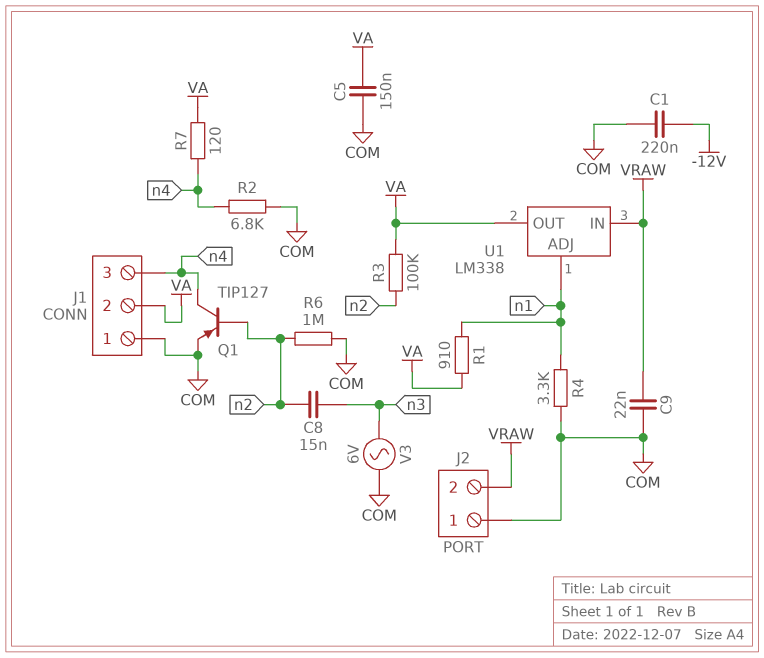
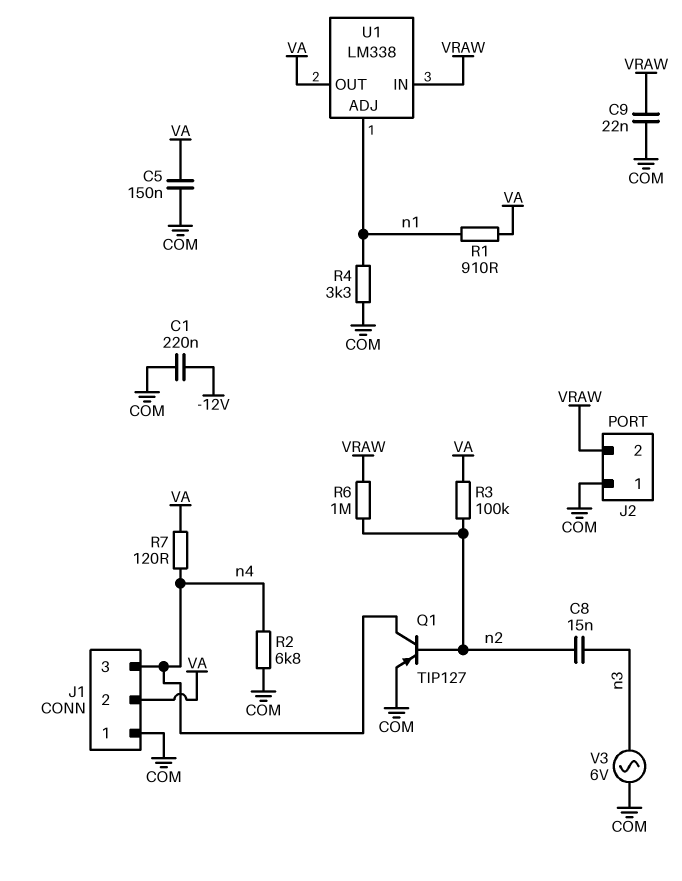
R6: 1M (COM, n2) -> 1M (VRAW, n2)

